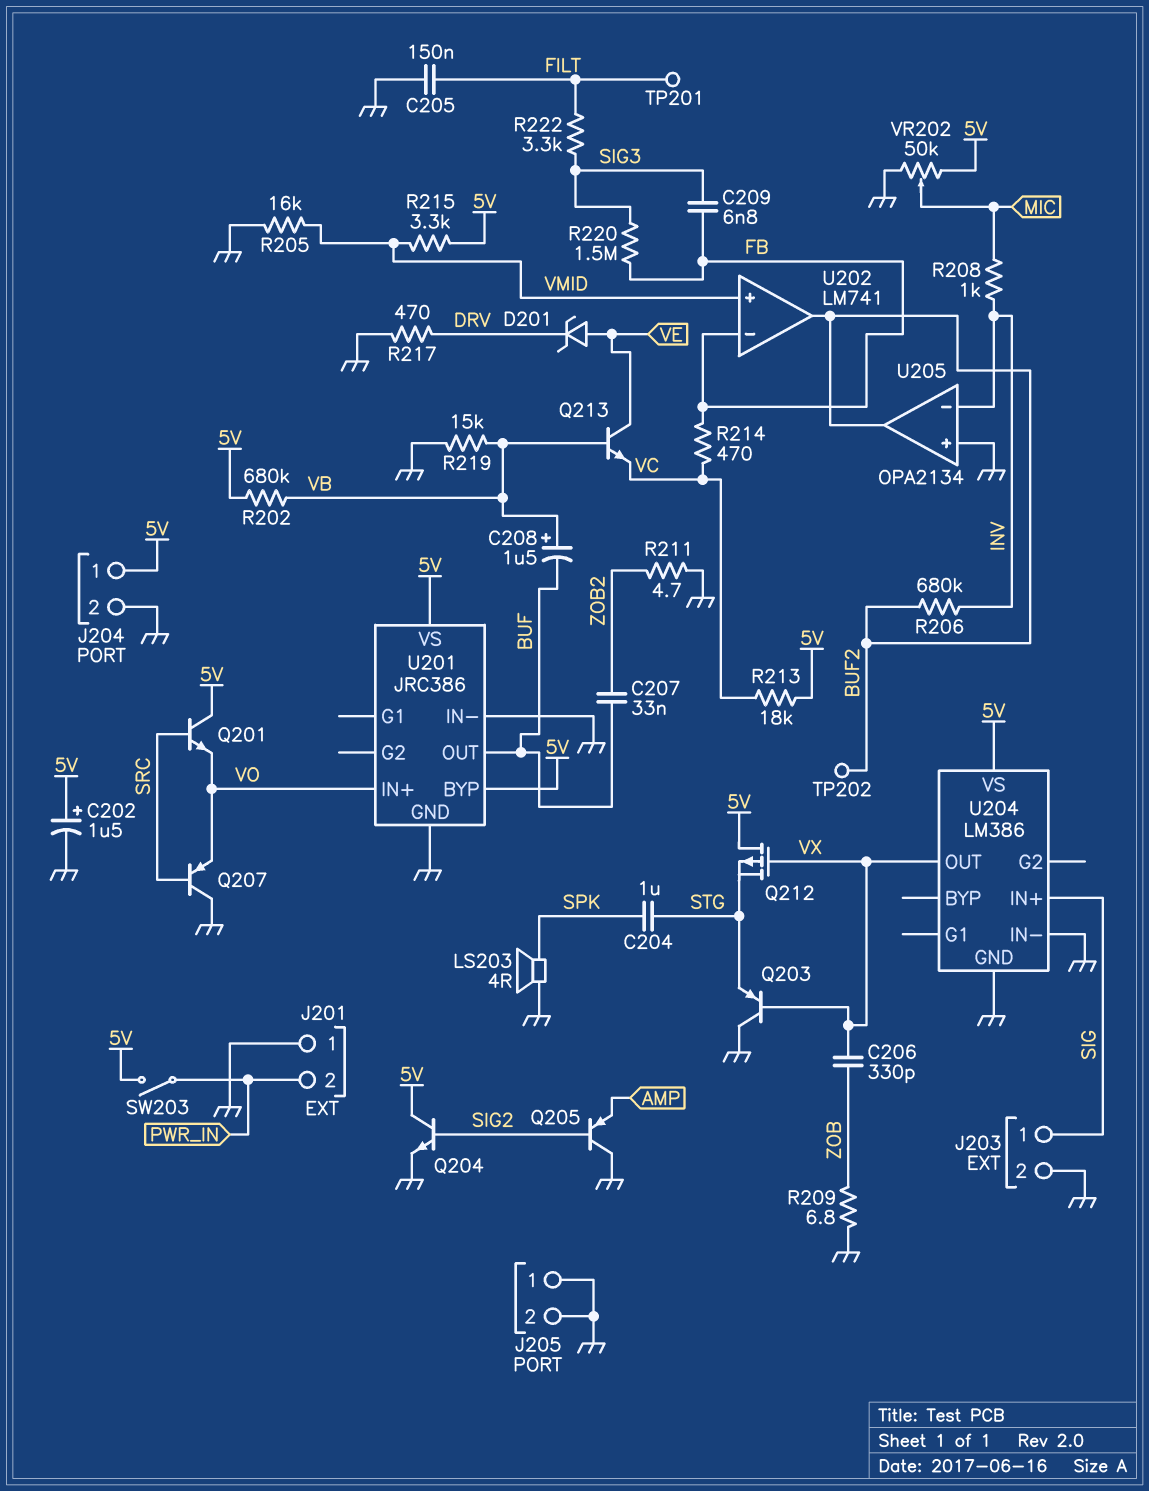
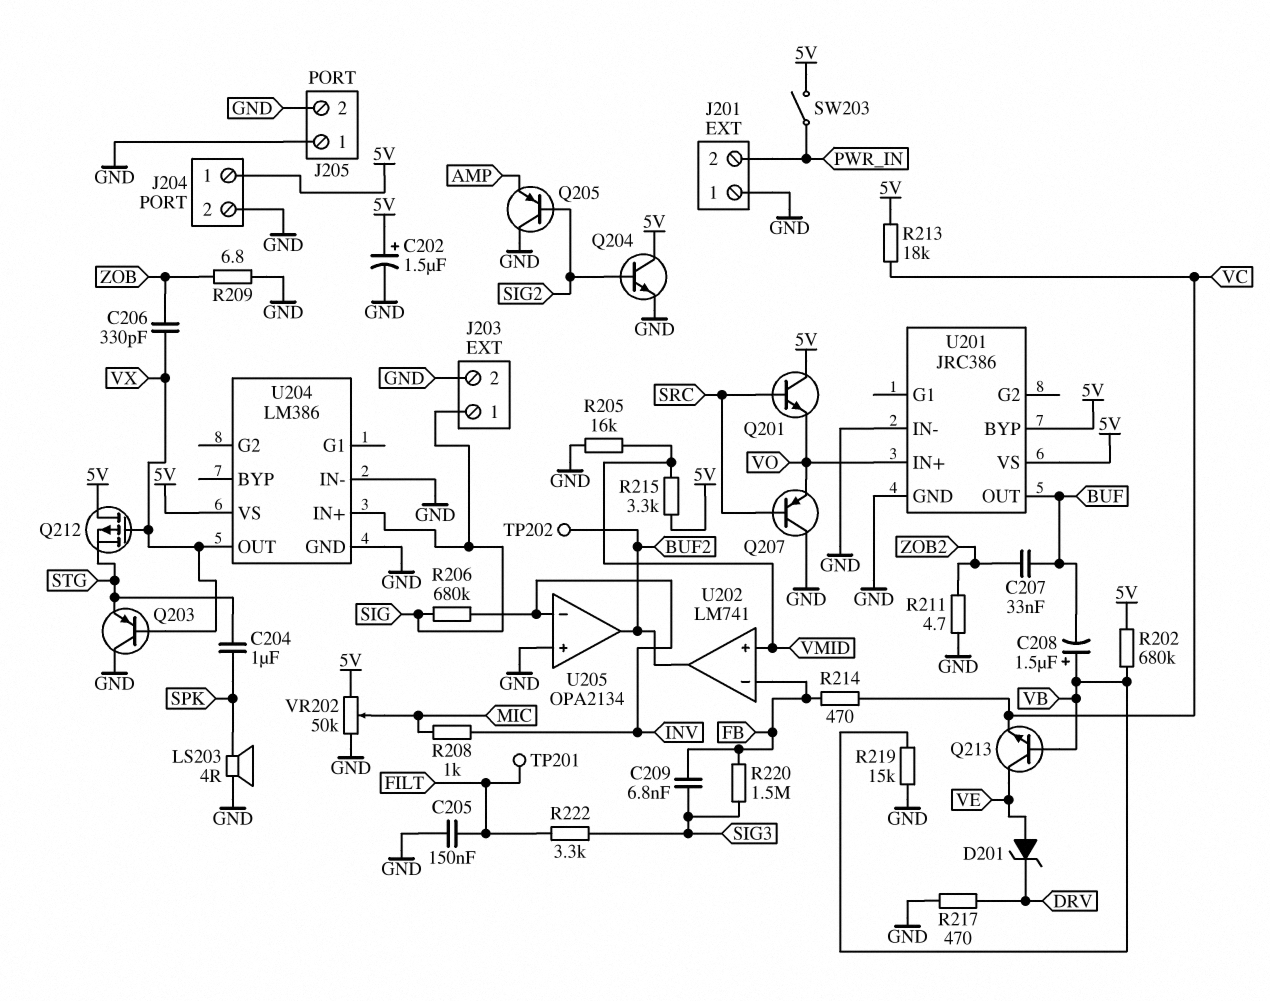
R206: 680k (BUF2, INV) -> 680k (INV, SIG)

